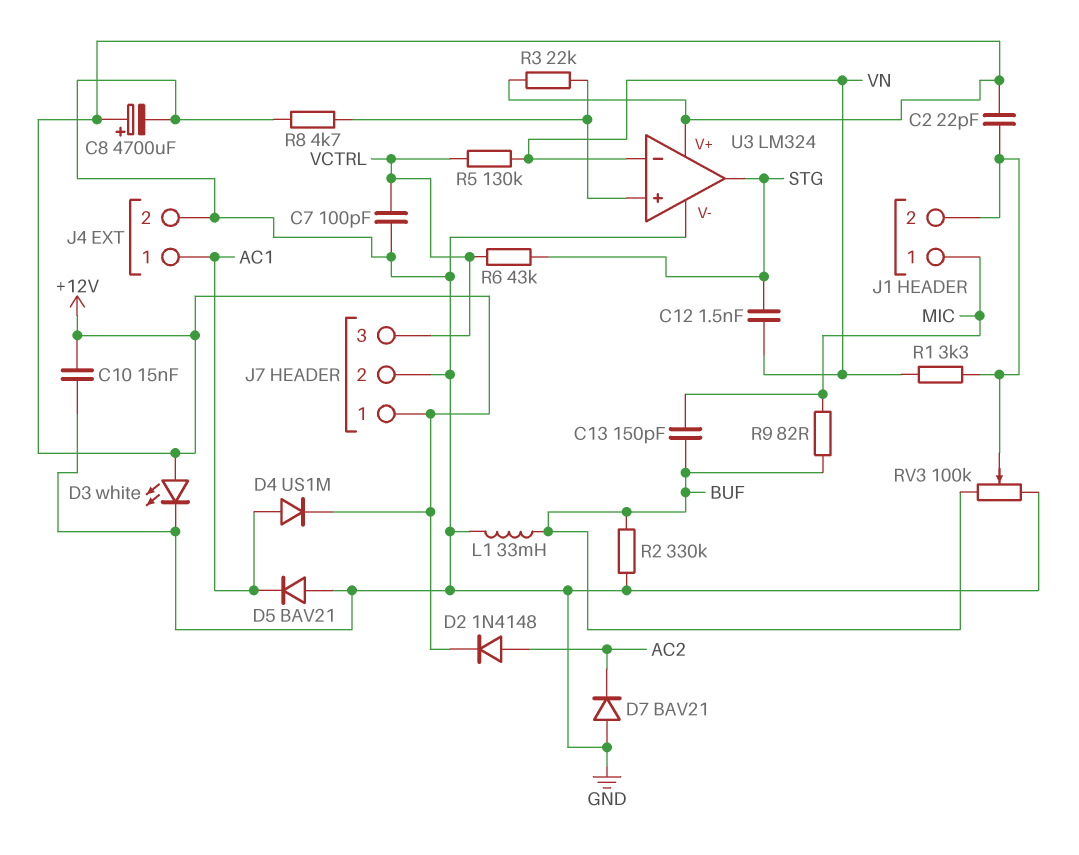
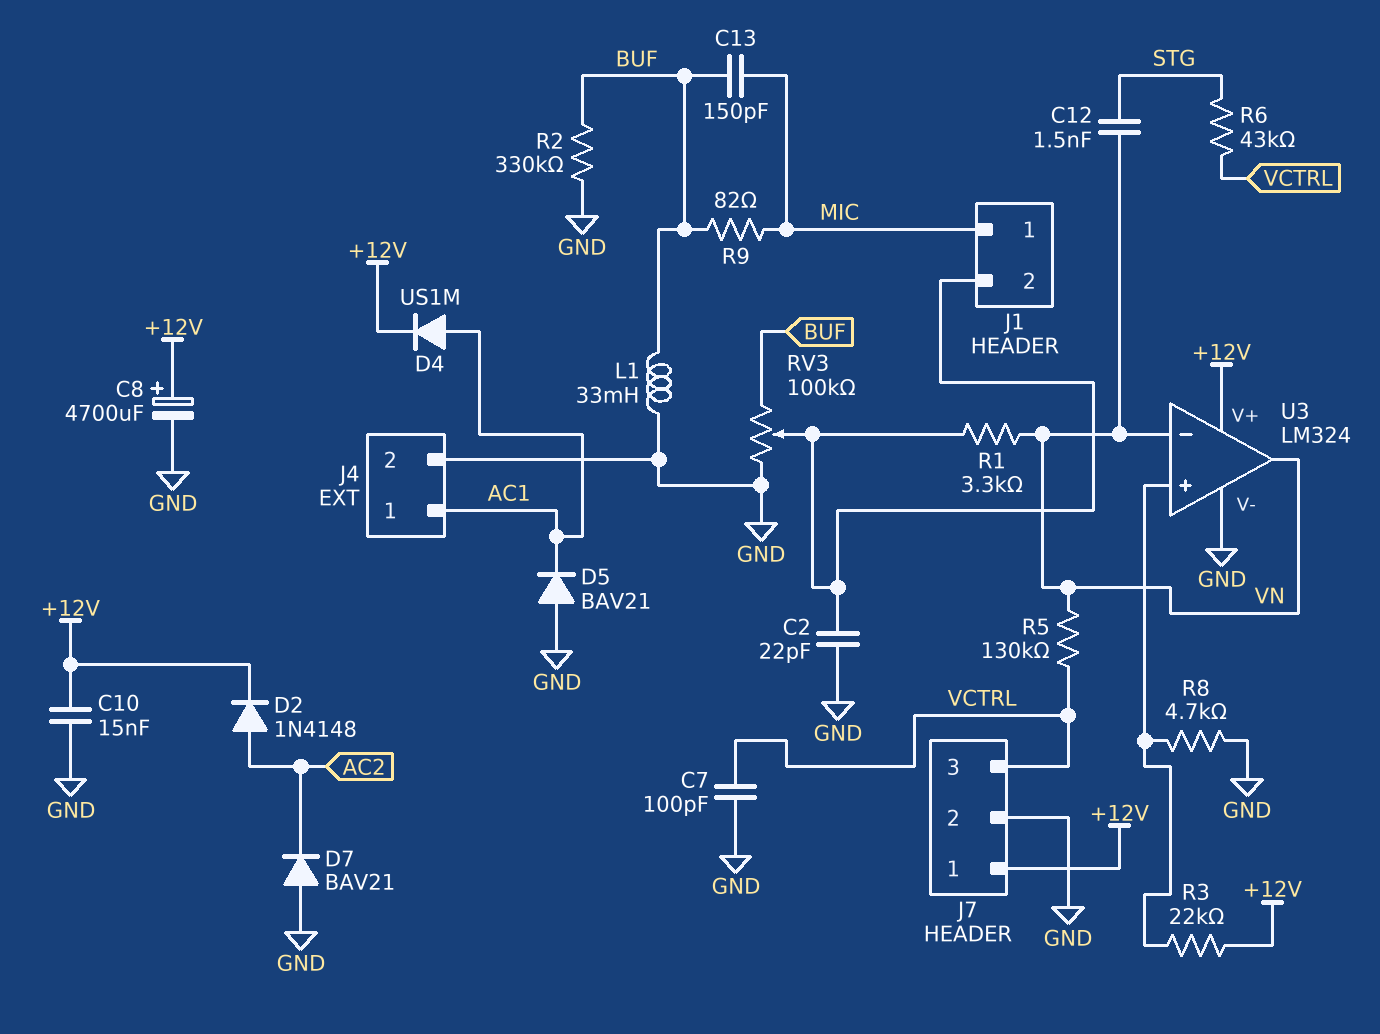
C2: 22pF (+12V, J1/2) -> 22pF (GND, J1/2)
D3: LED white (A +12V, K GND) -> none
U3 pin out: STG -> VN

